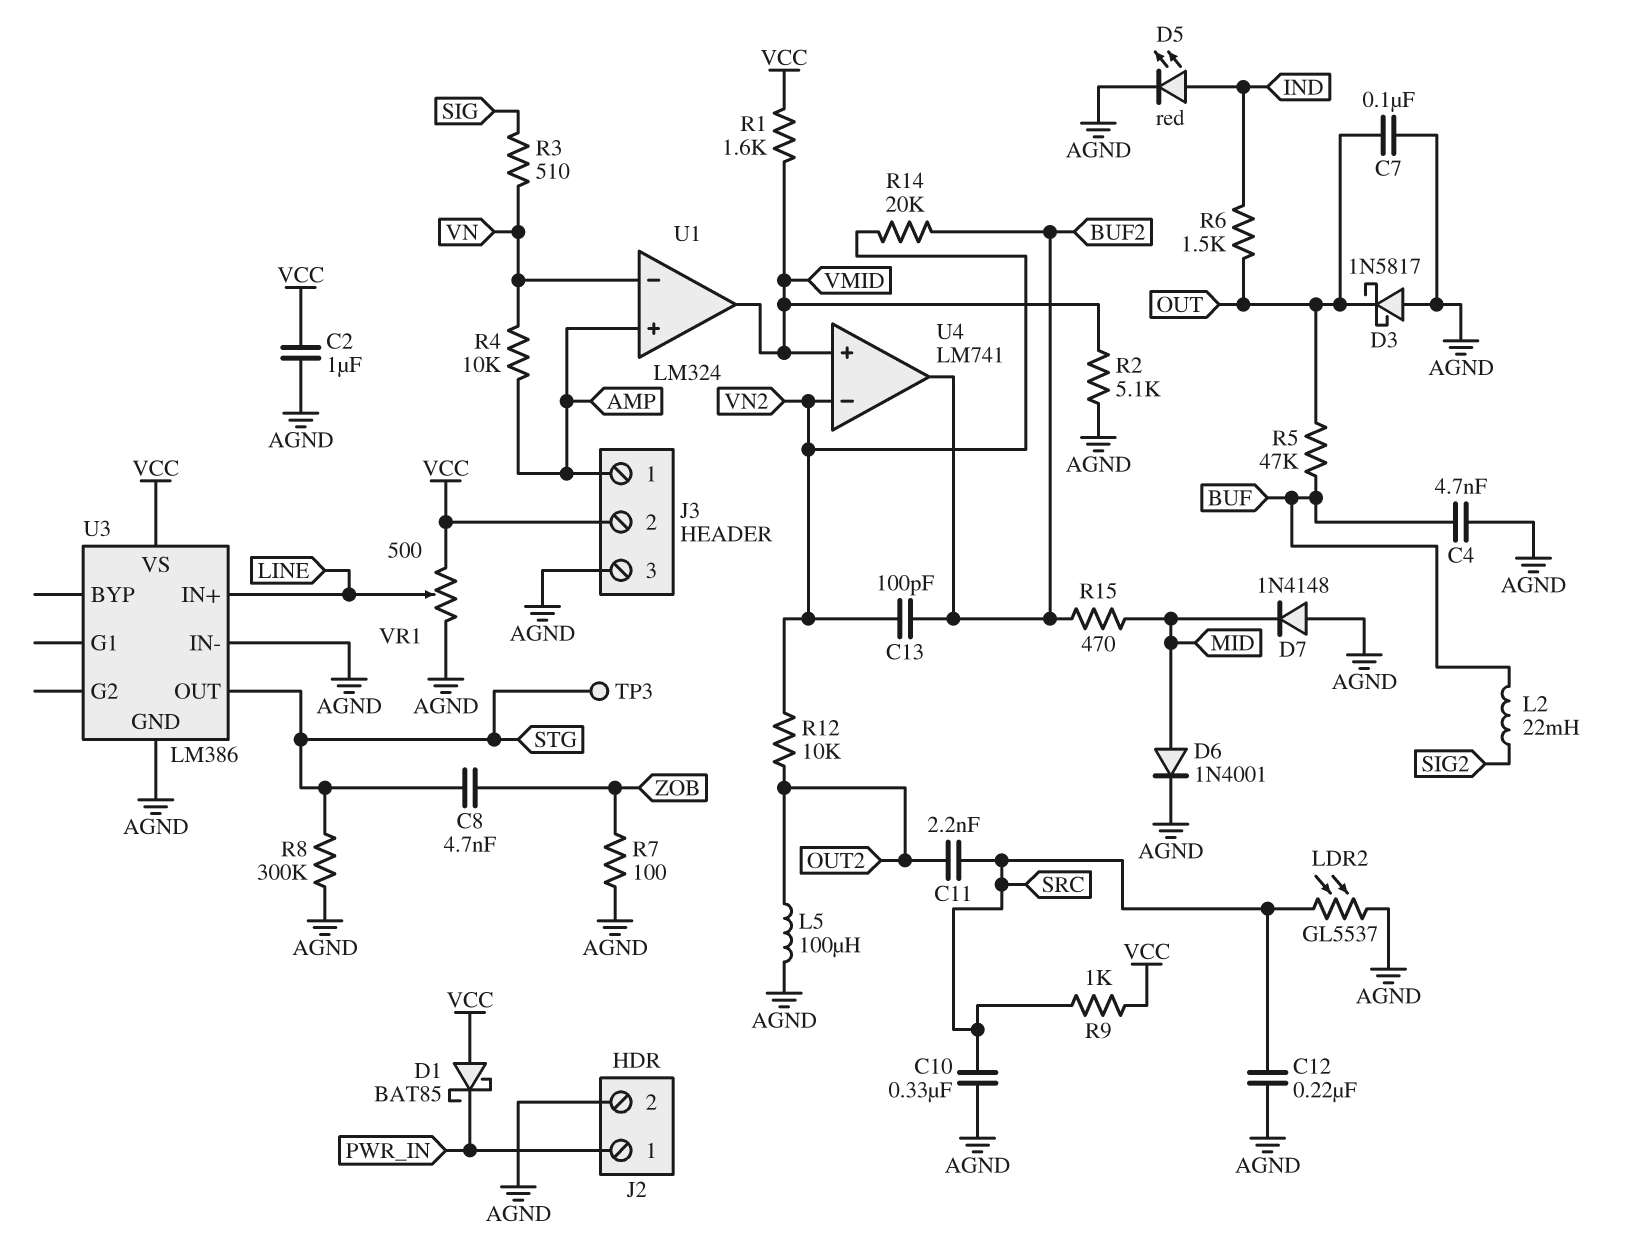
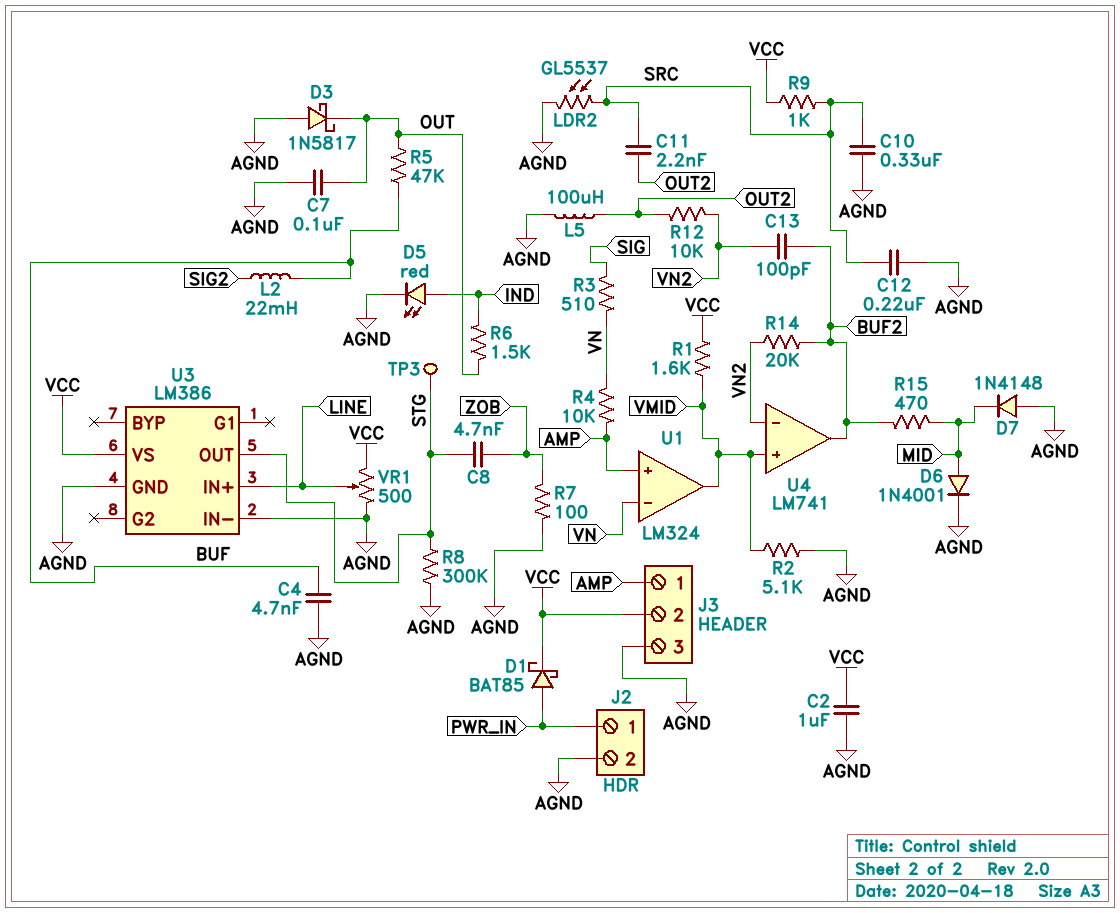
D1: schottky BAT85 (A VCC, K PWR_IN) -> schottky BAT85 (A PWR_IN, K VCC)

